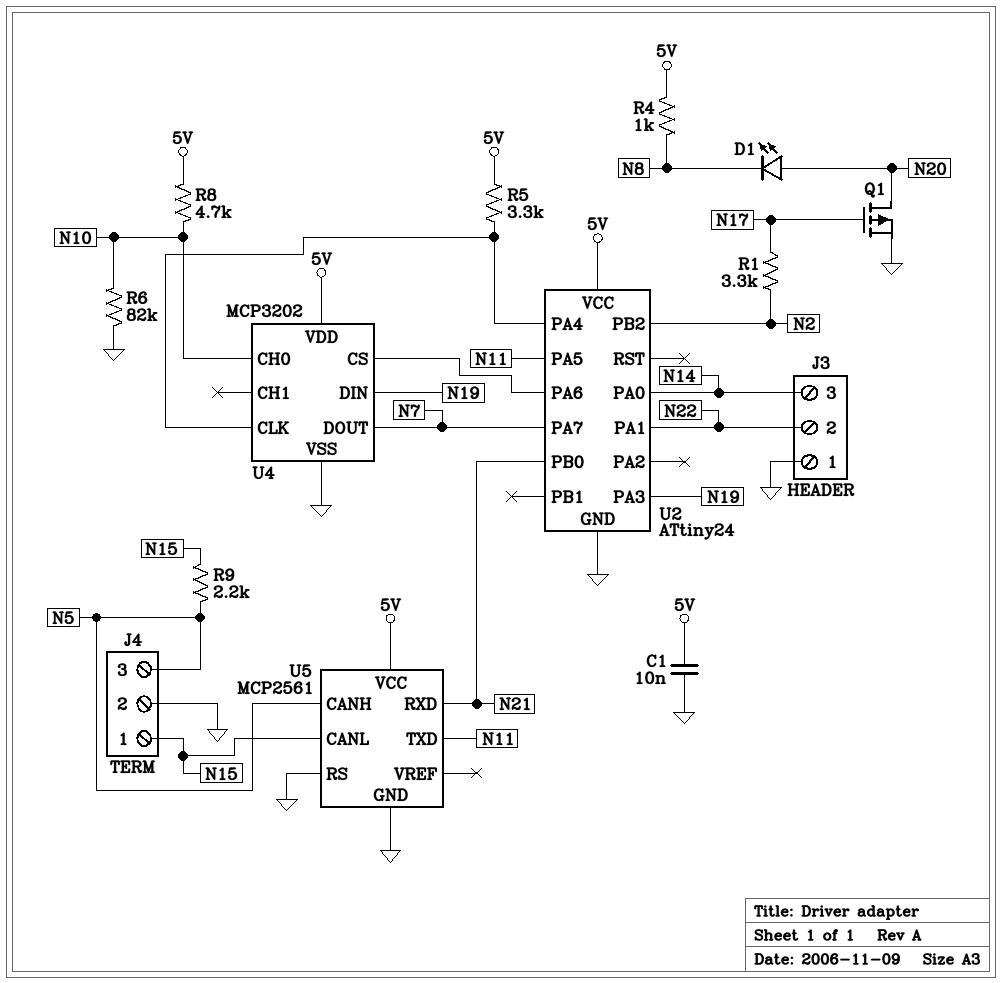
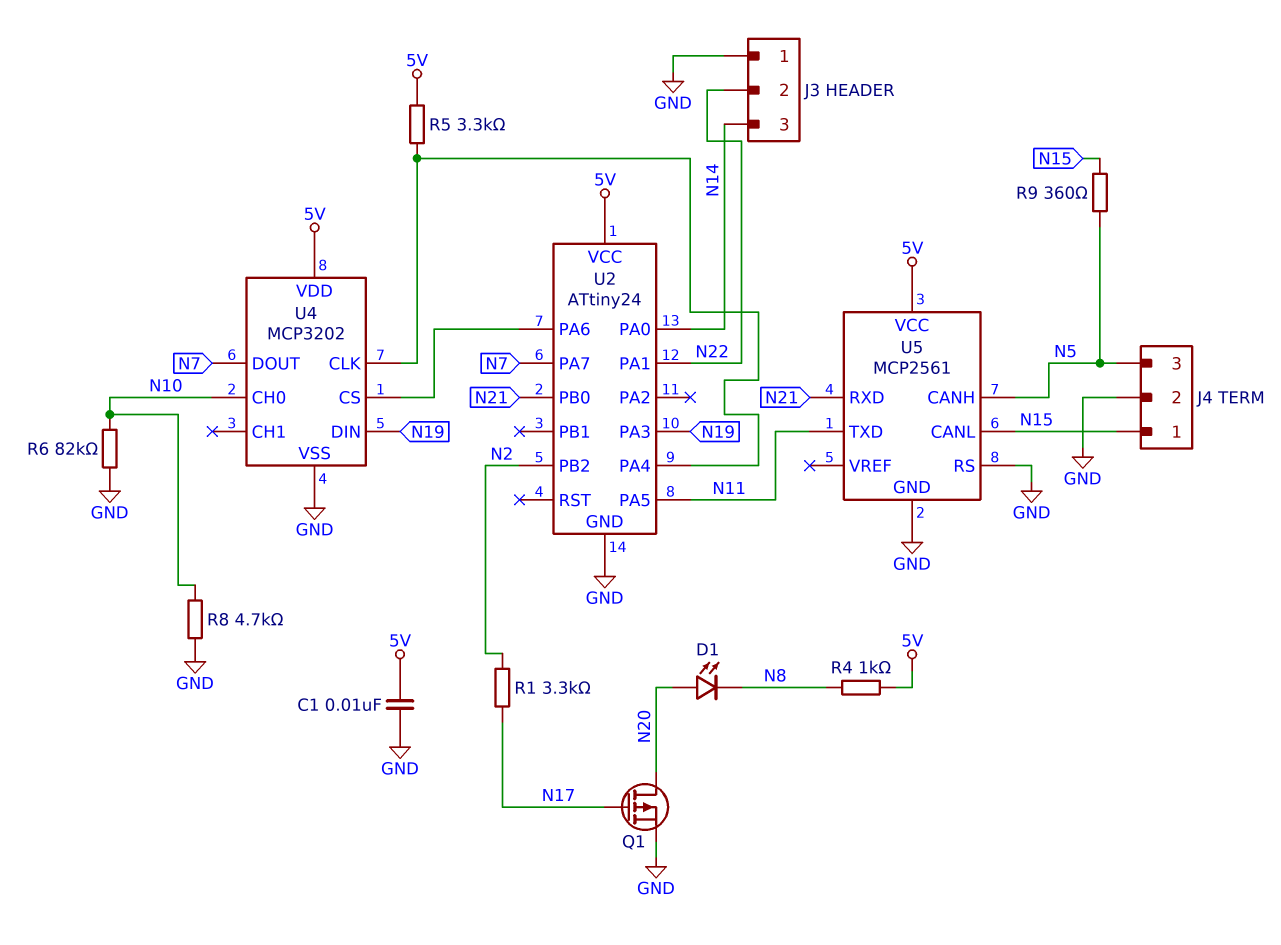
R8: 4.7k (5V, N10) -> 4.7k (GND, N10)
R9: 2.2k (N5, N15) -> 360 (N5, N15)

